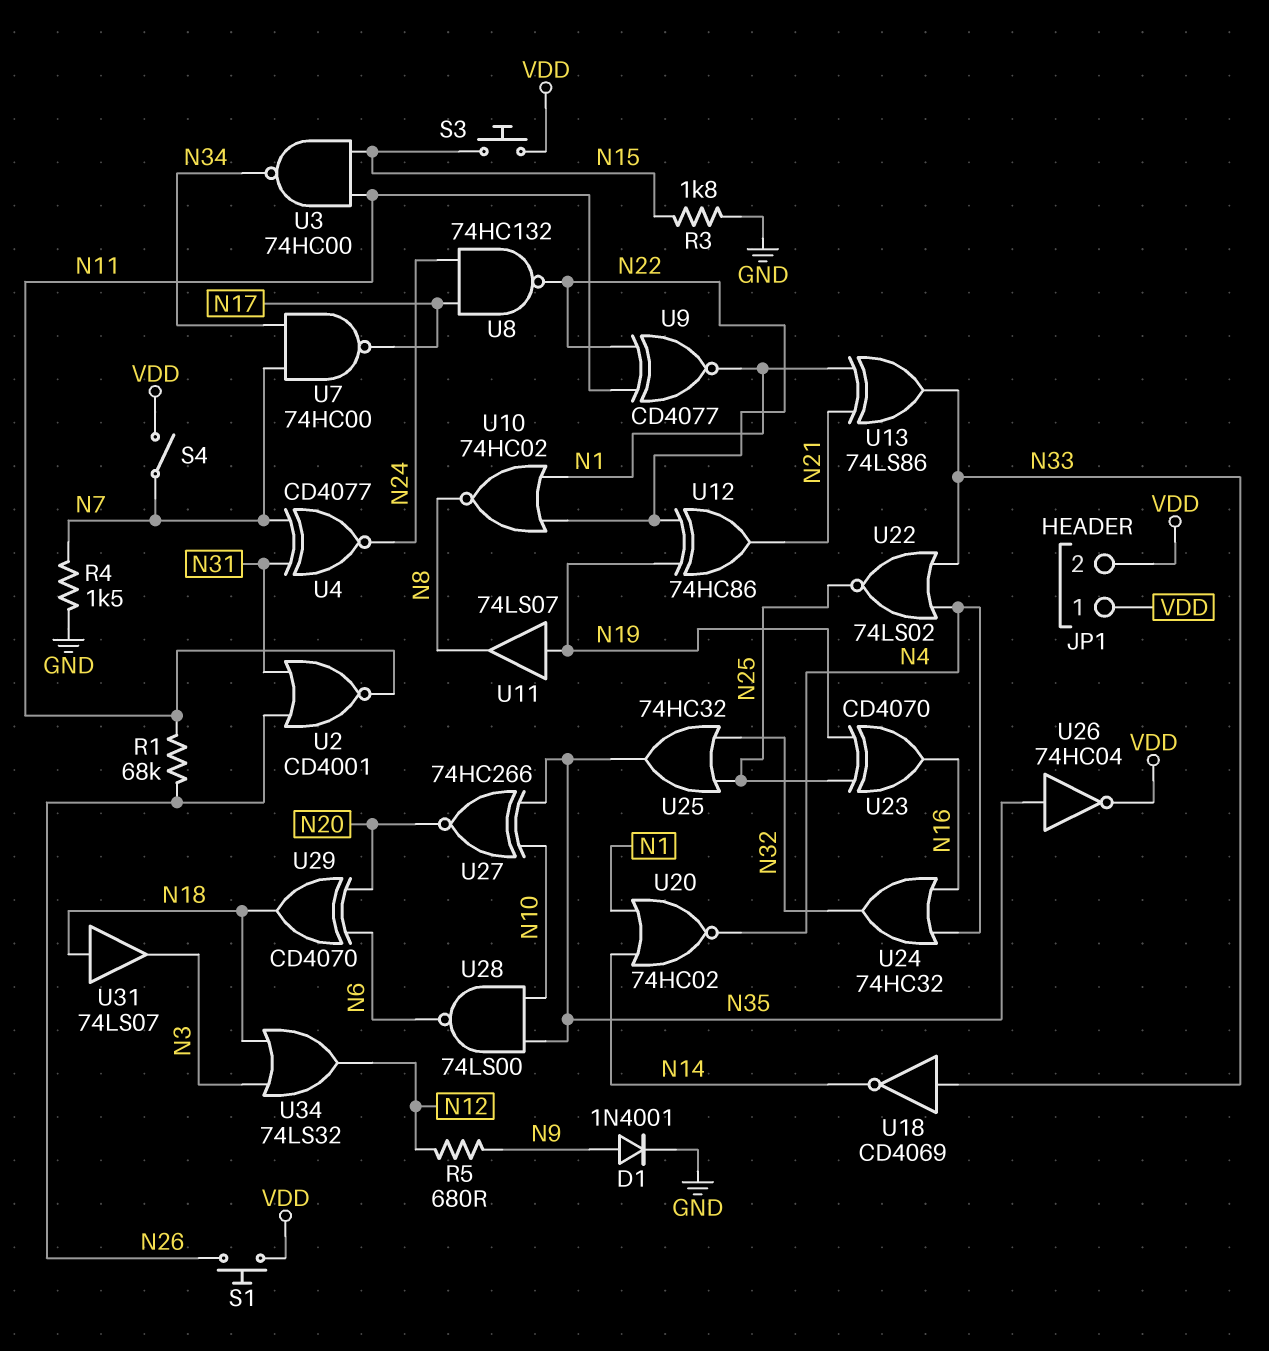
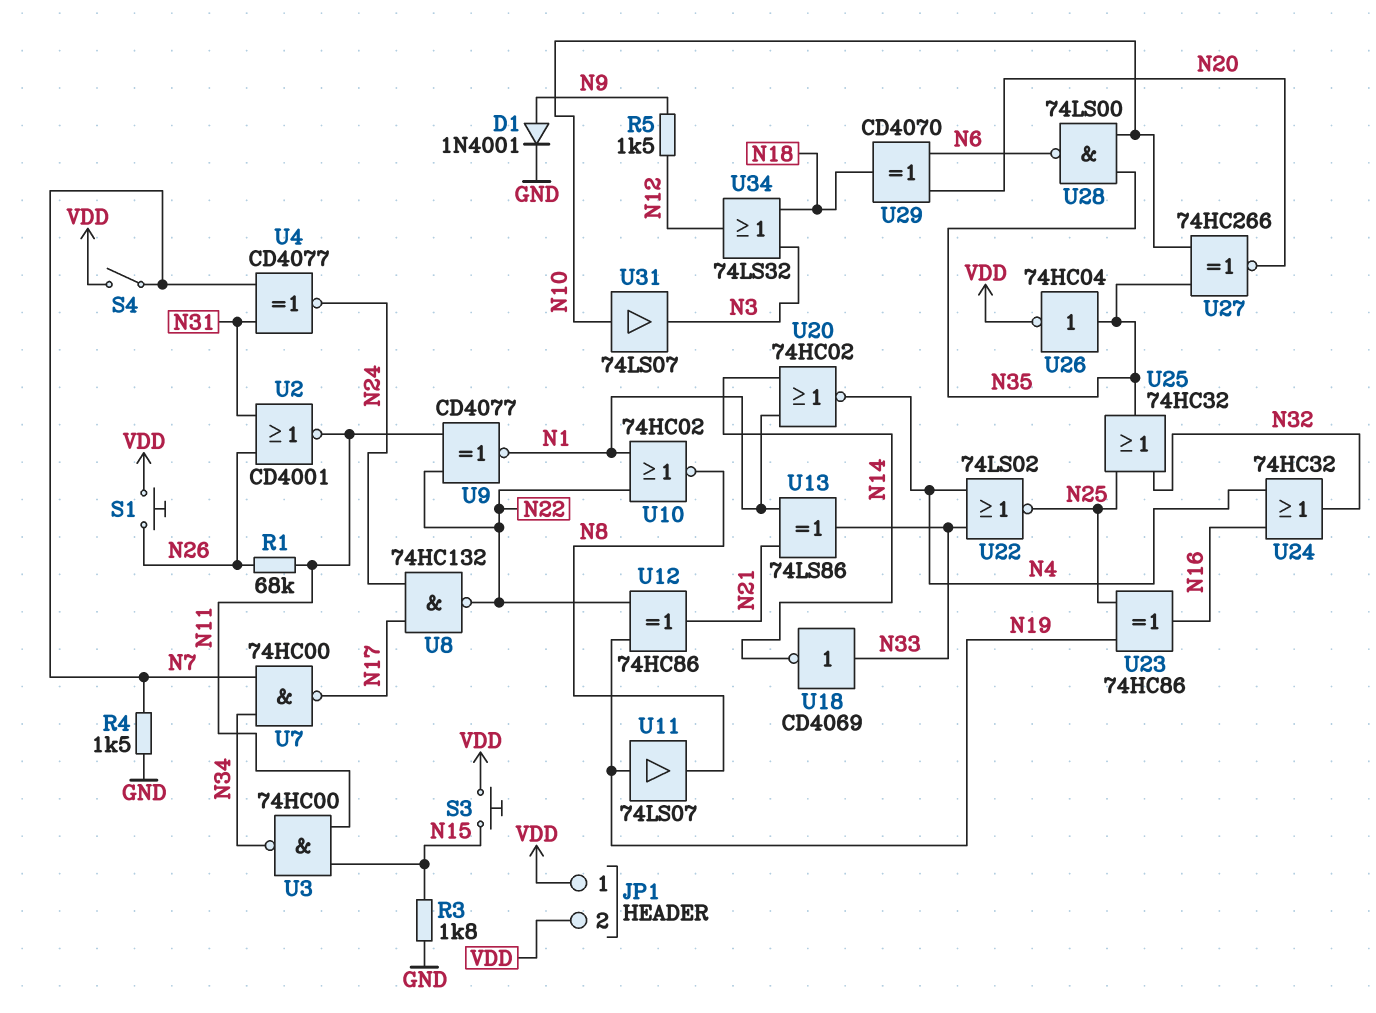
R5: 680 (N9, N12) -> 1.5k (N9, N12)
U23: XOR CD4070 (in N19, in N25, out N16) -> XOR 74HC86 (in N19, in N25, out N16)
U31: buffer 74LS07 (in N18, out N3) -> buffer 74LS07 (in N10, out N3)

